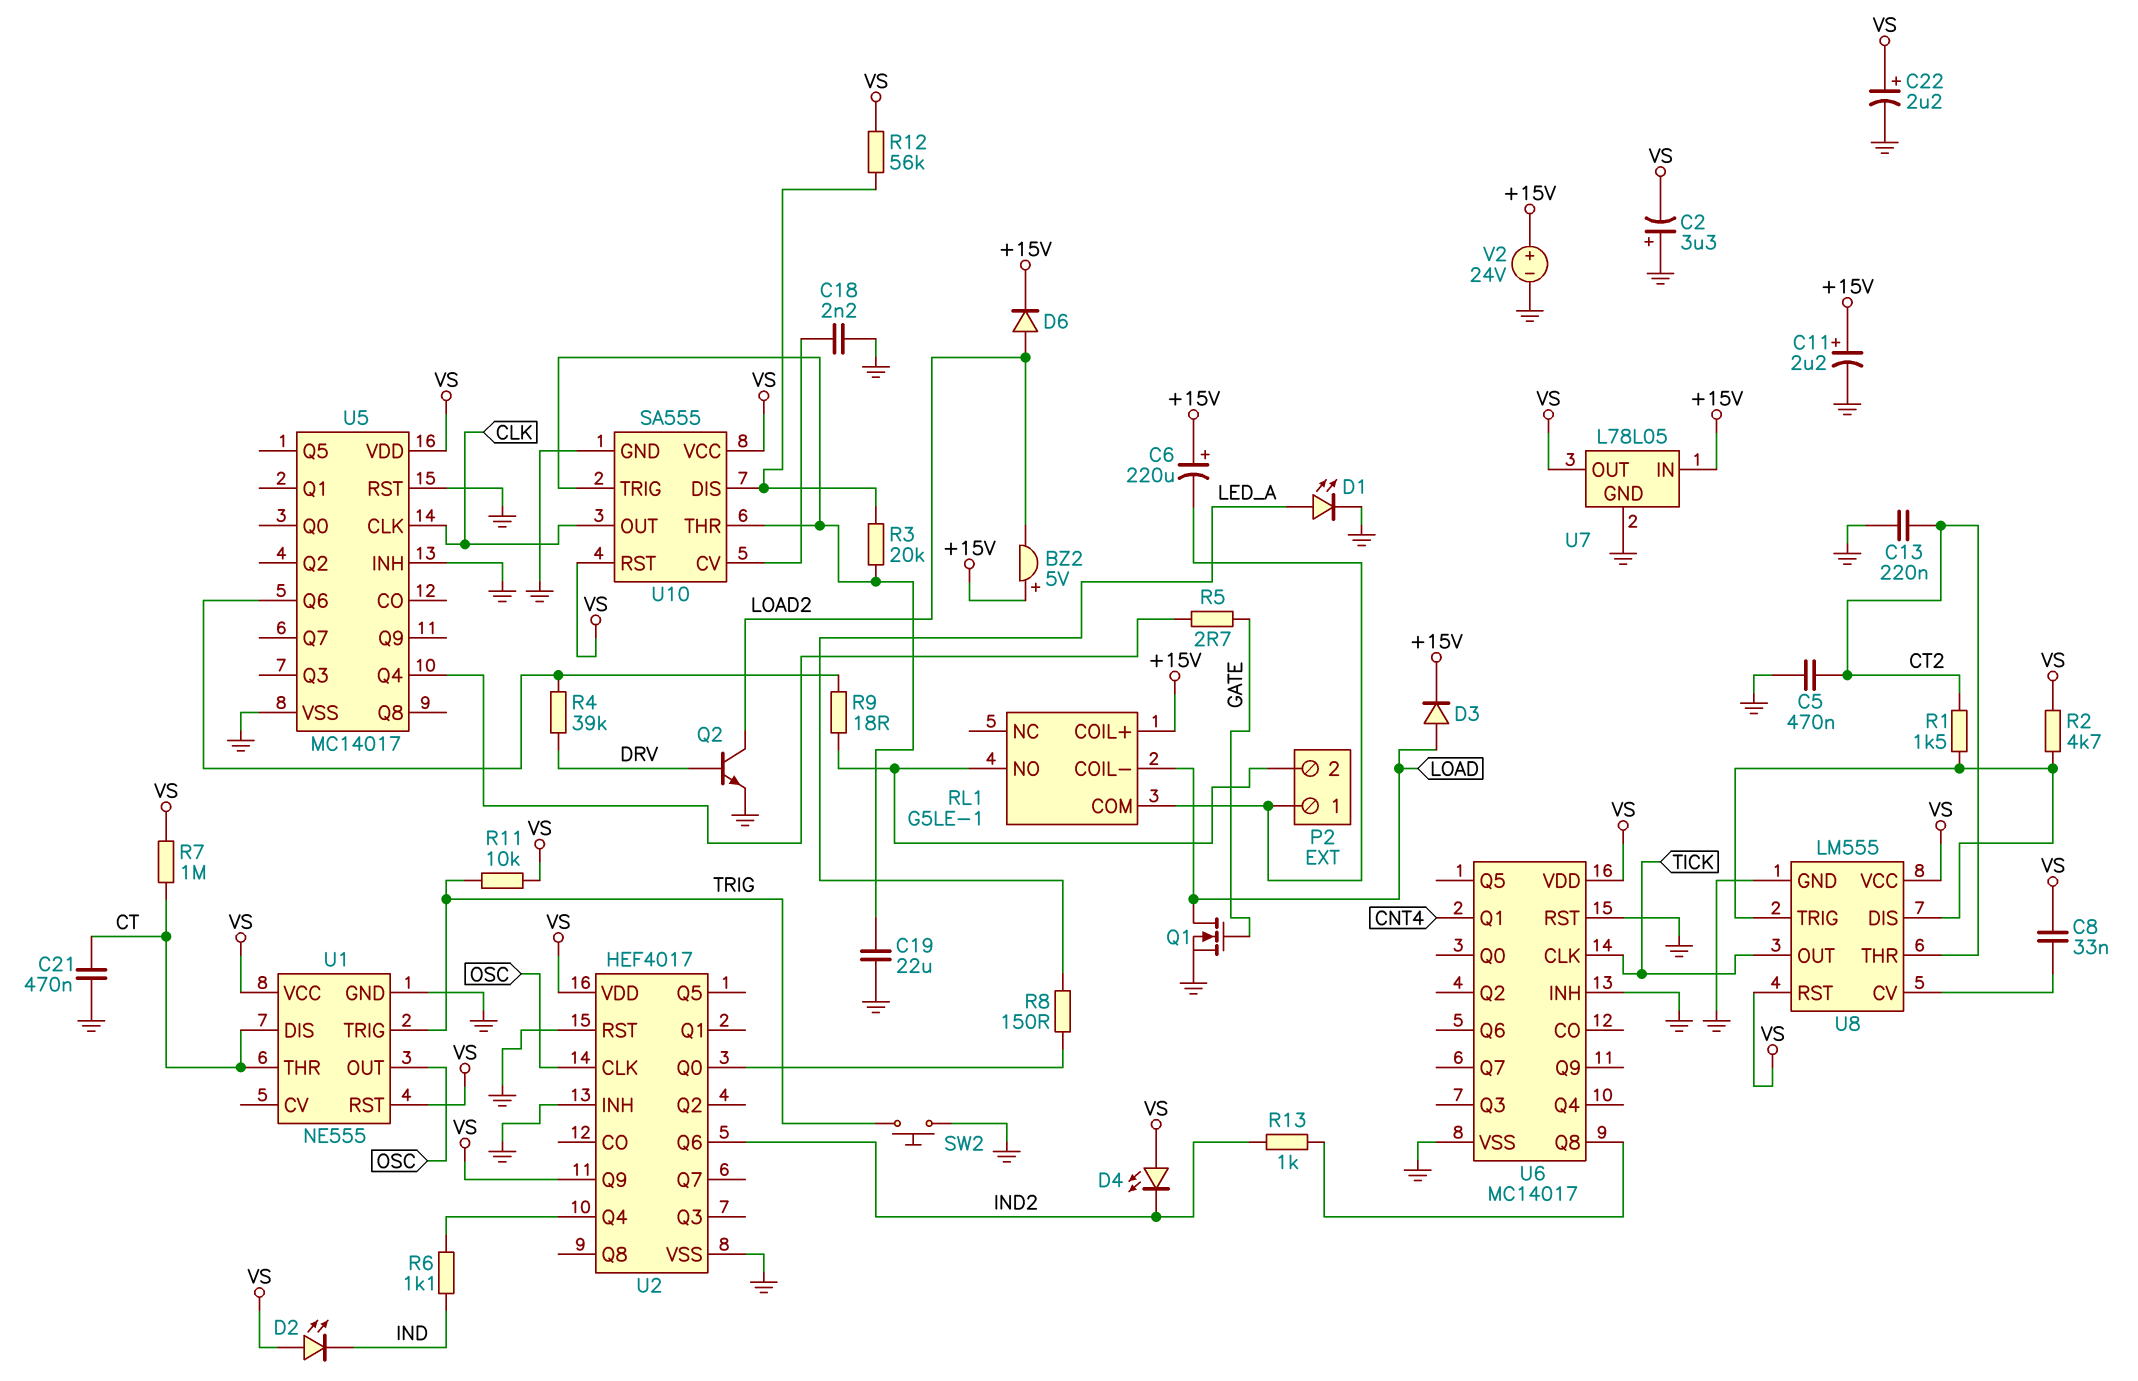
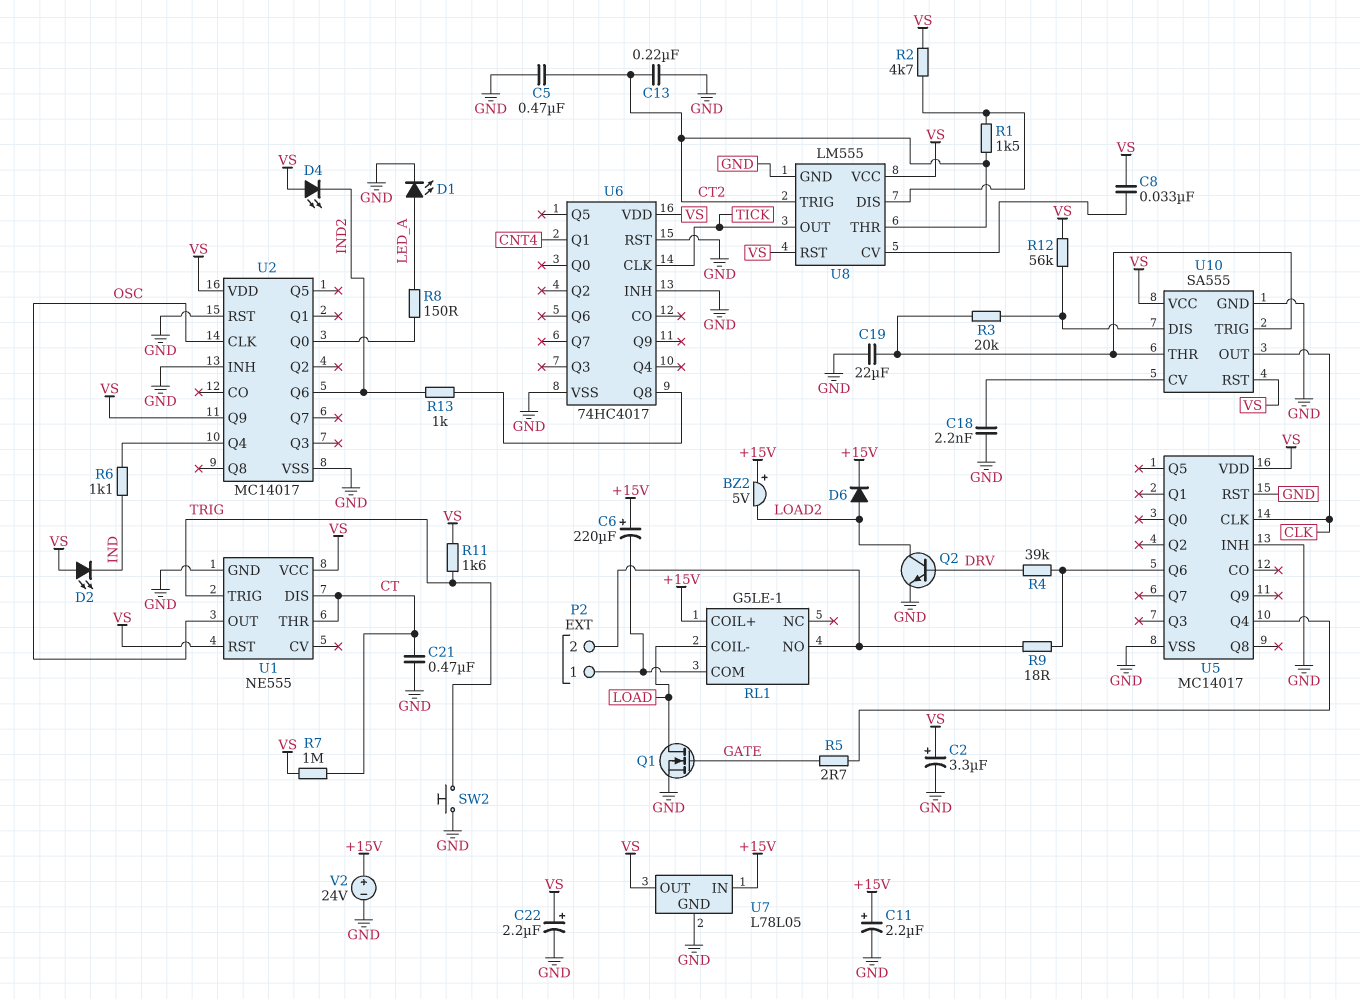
C2: 3.3uF (plus GND, minus VS) -> 3.3uF (plus VS, minus GND)
D3: diode (A LOAD, K +15V) -> none
R11: 10k (TRIG, VS) -> 1.6k (TRIG, VS)
U2: HEF4017 -> MC14017
U6: MC14017 -> 74HC4017
U8 pin TRIG: U8/DIS -> CT2

